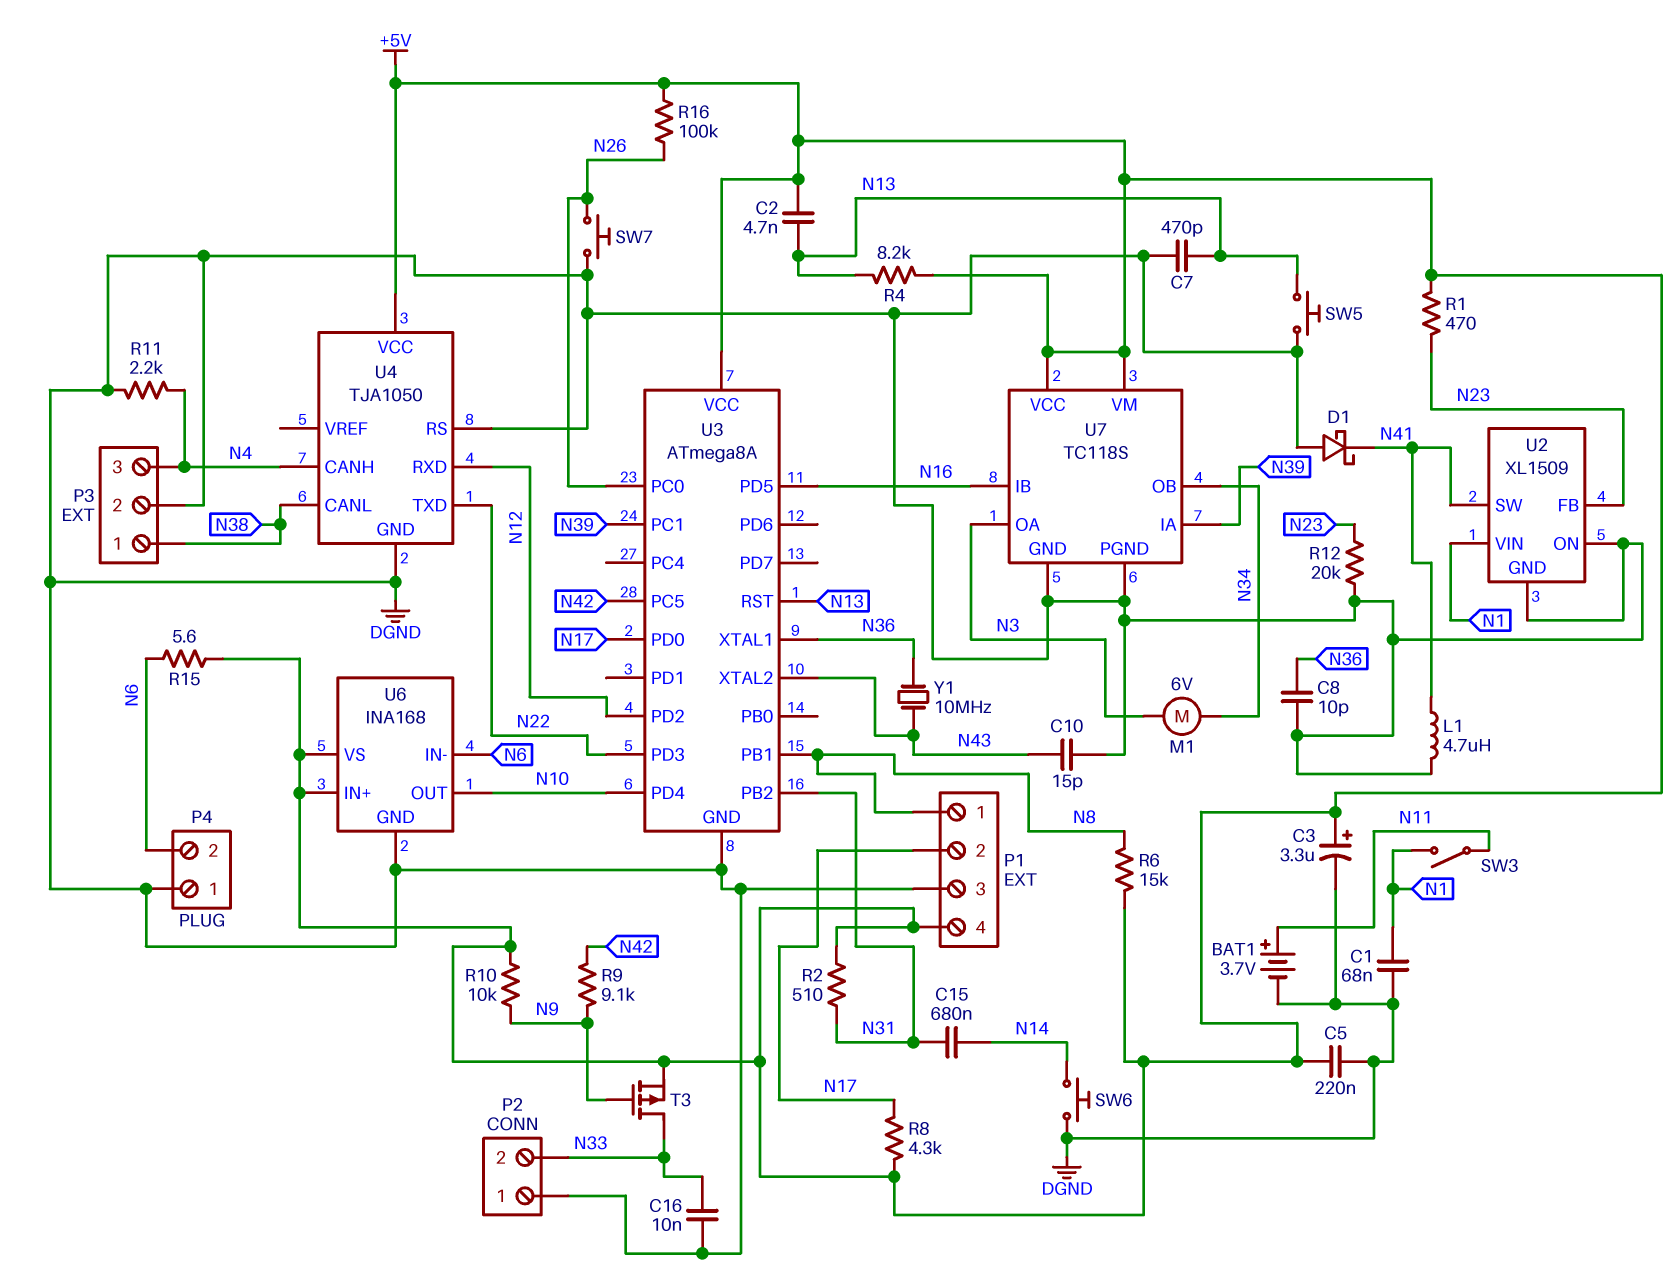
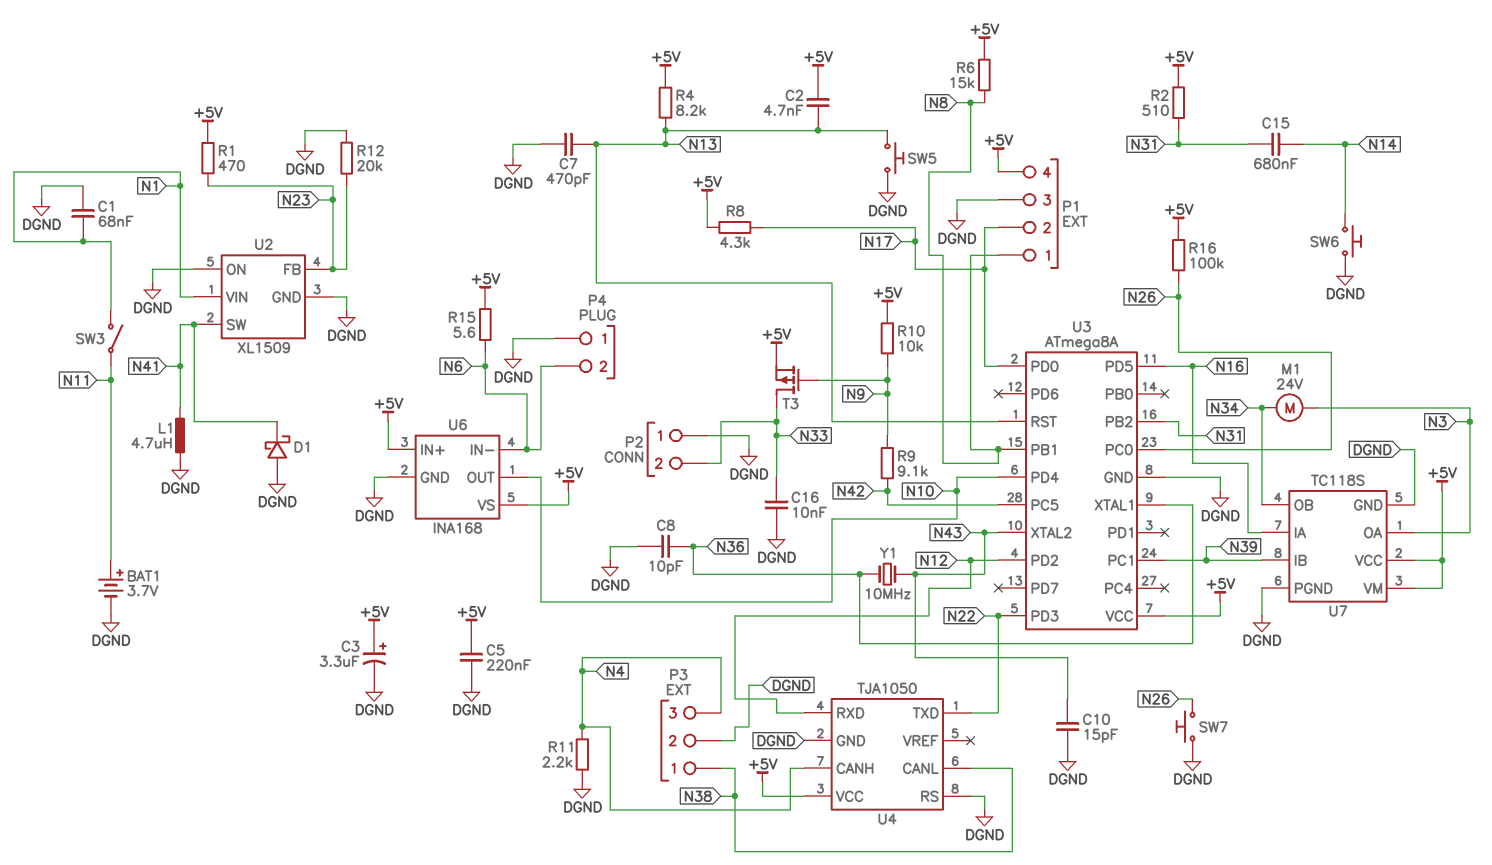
M1: motor 6V (N3, N34) -> motor 24V (N3, N34)
U7 pin IA: N39 -> N16
U7 pin IB: N16 -> N39

